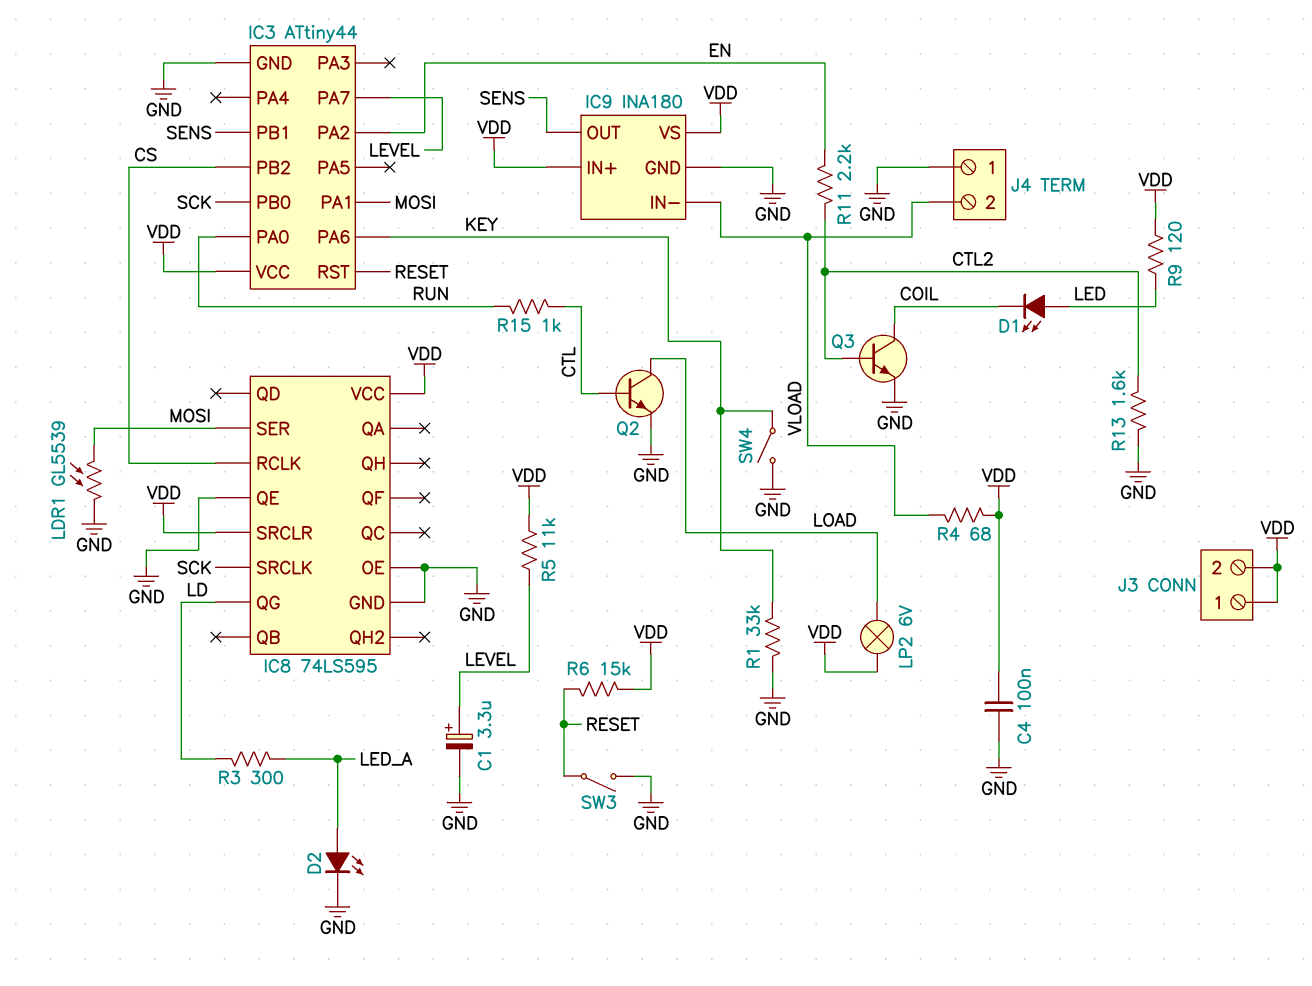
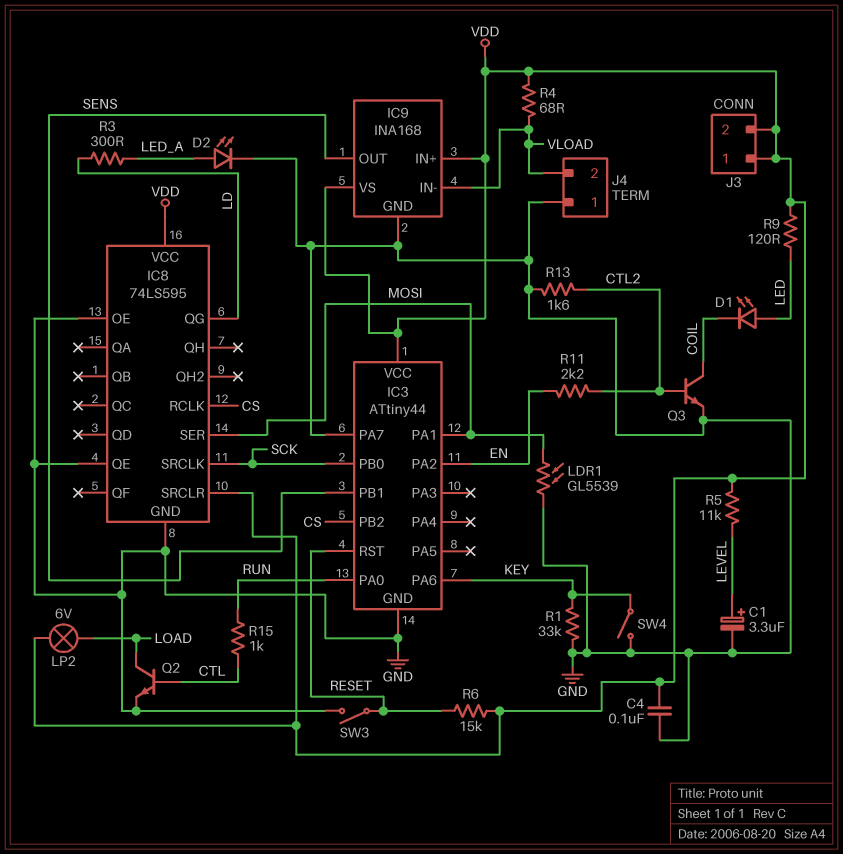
IC3 pin PA7: LEVEL -> GND
IC9: INA180 -> INA168

